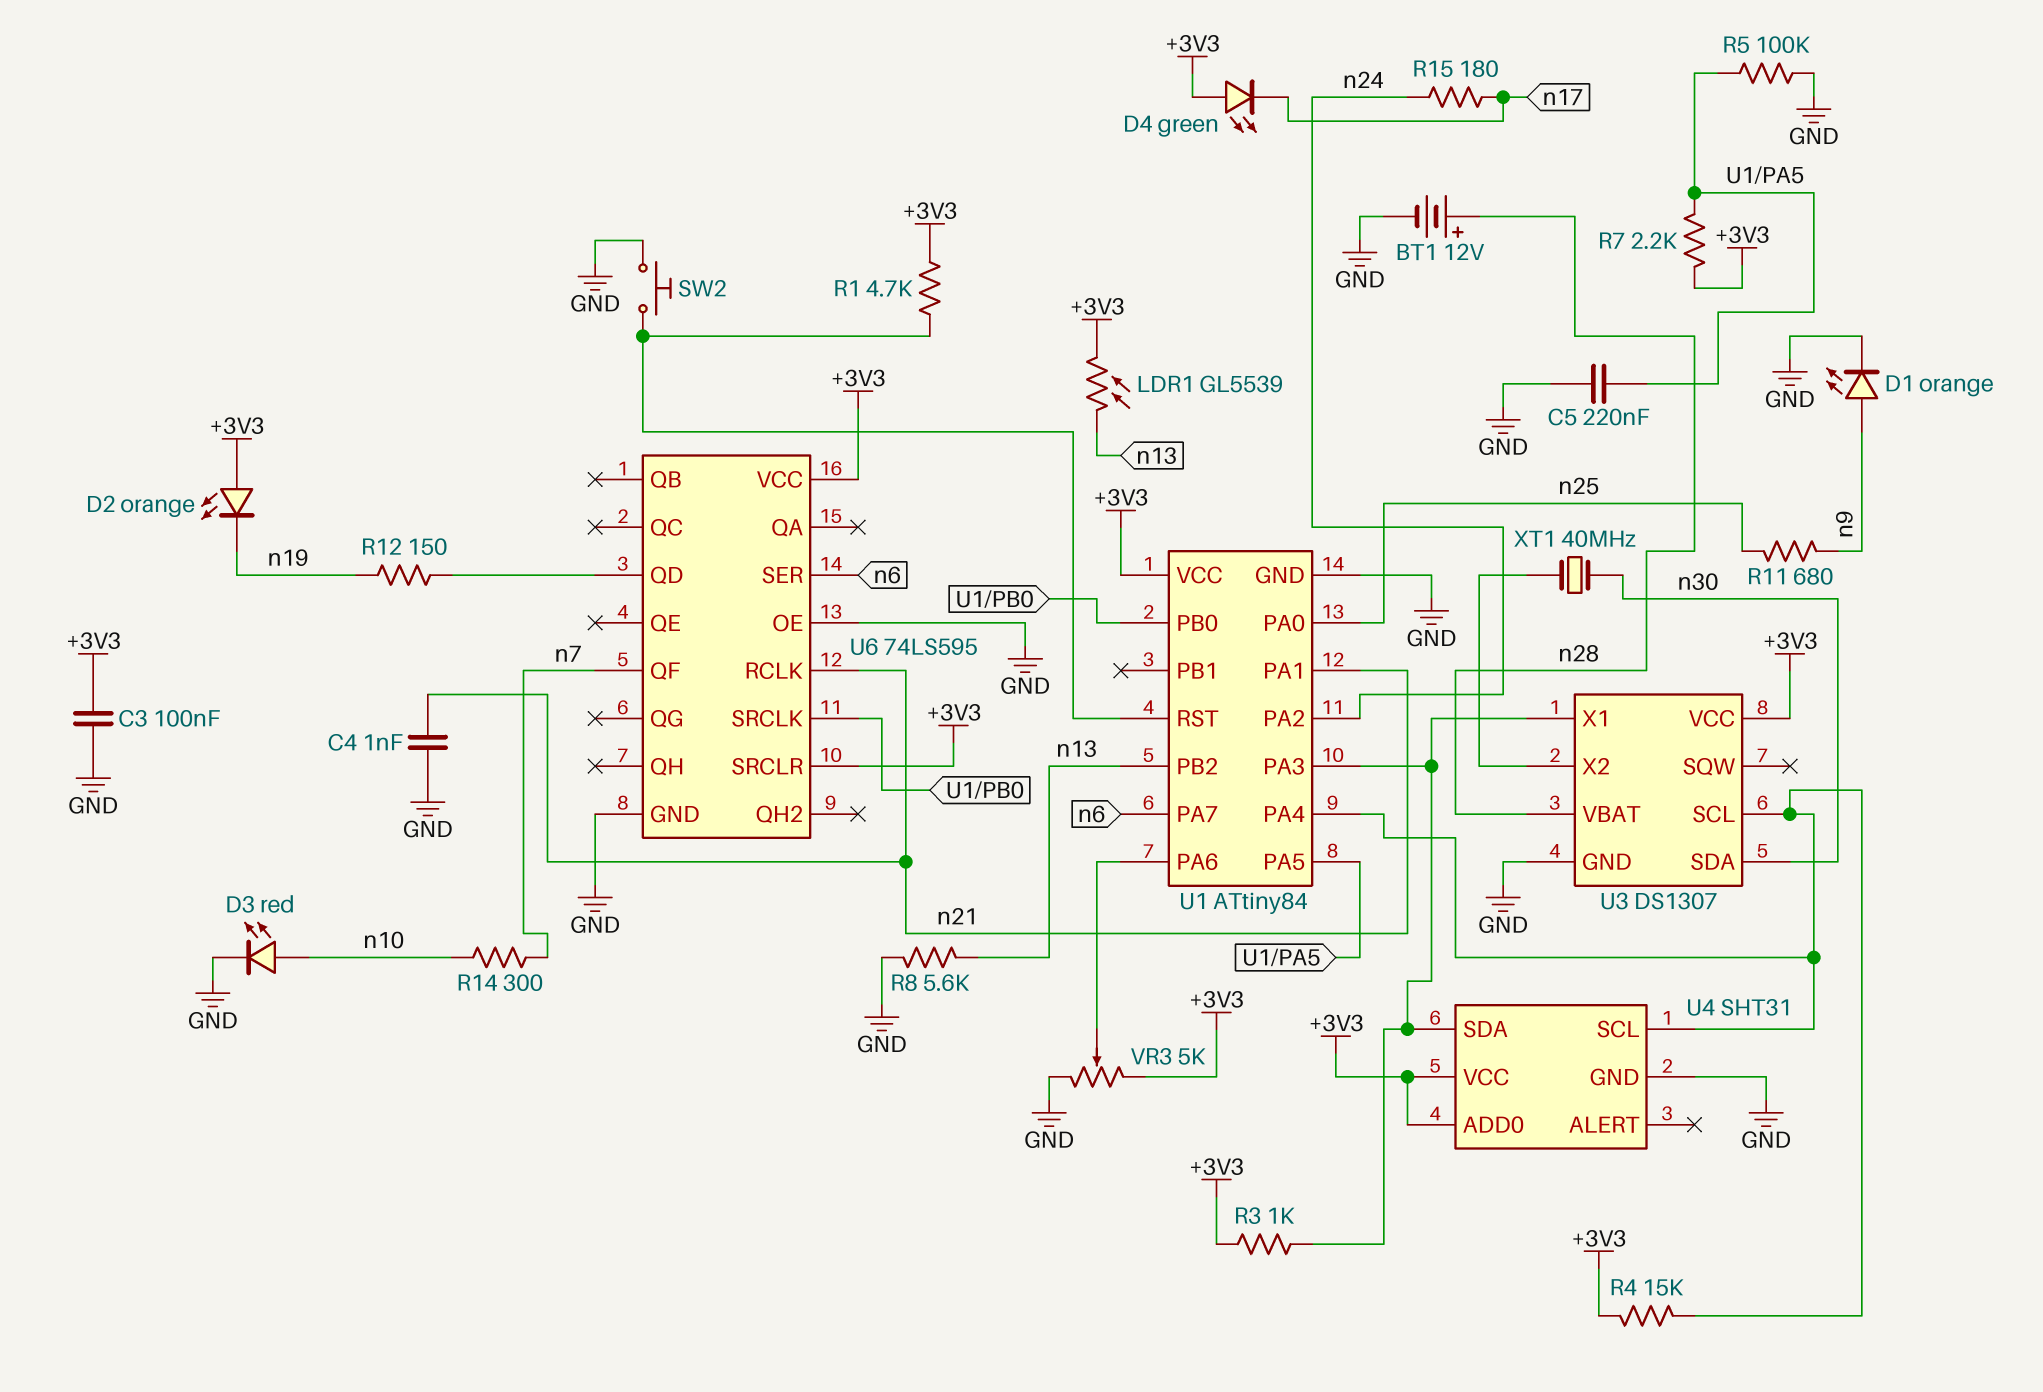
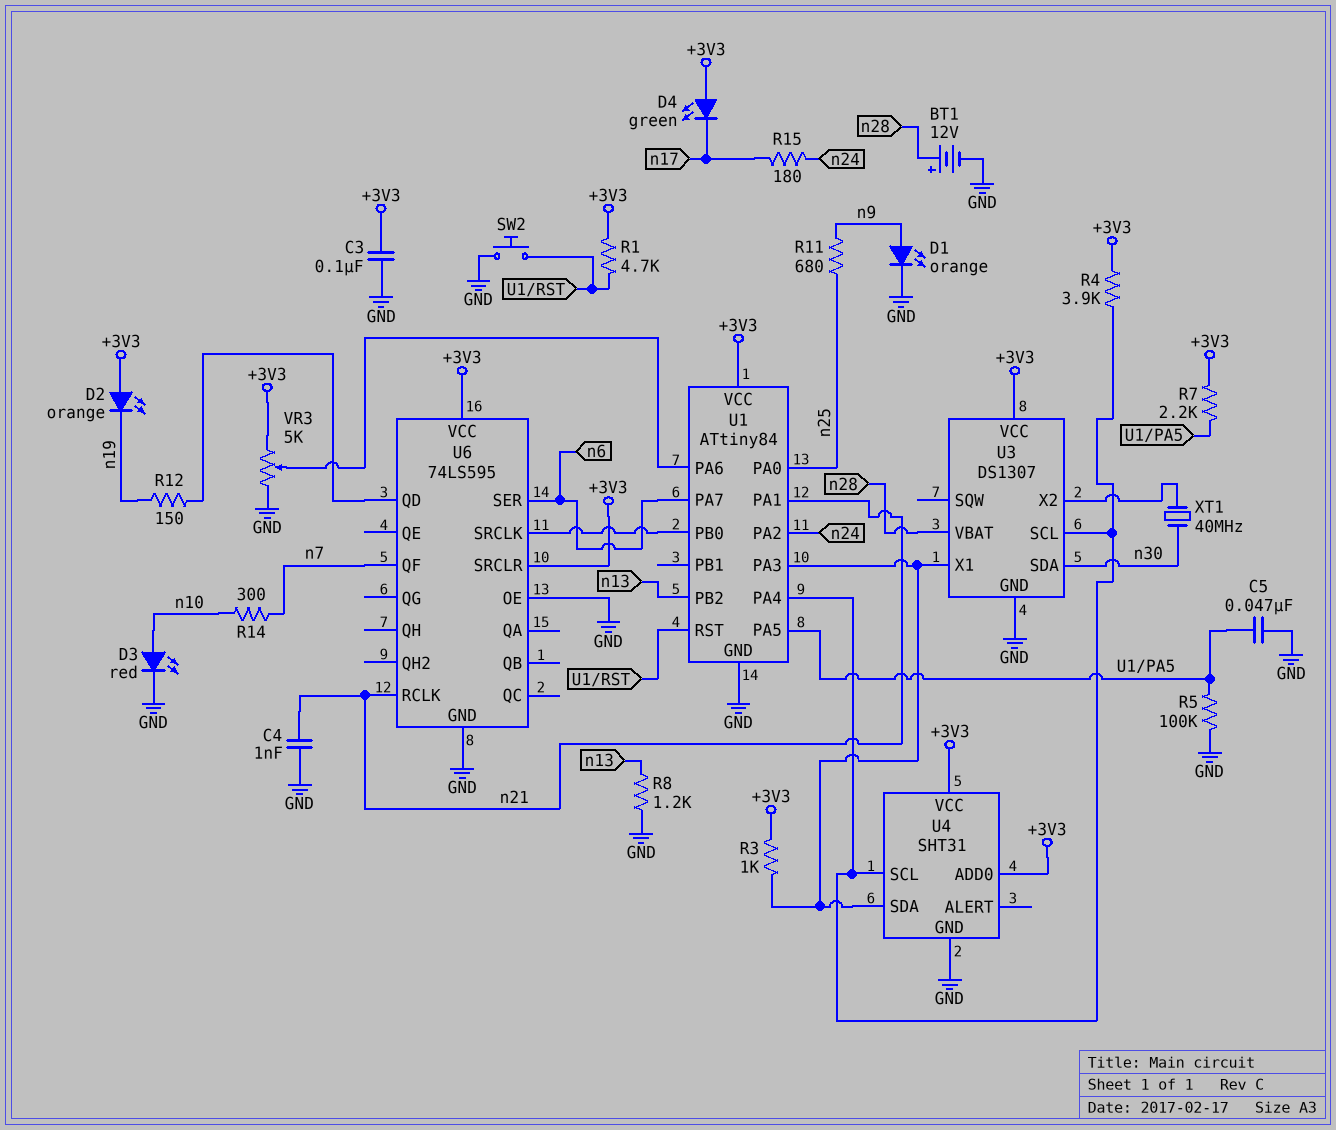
C5: 220nF (GND, U1/PA5) -> 47nF (GND, U1/PA5)
LDR1: GL5539 (+3V3, n13) -> none
R4: 15k (+3V3, U1/PA4) -> 3.9k (+3V3, U1/PA4)
R8: 5.6k (GND, n13) -> 1.2k (GND, n13)

